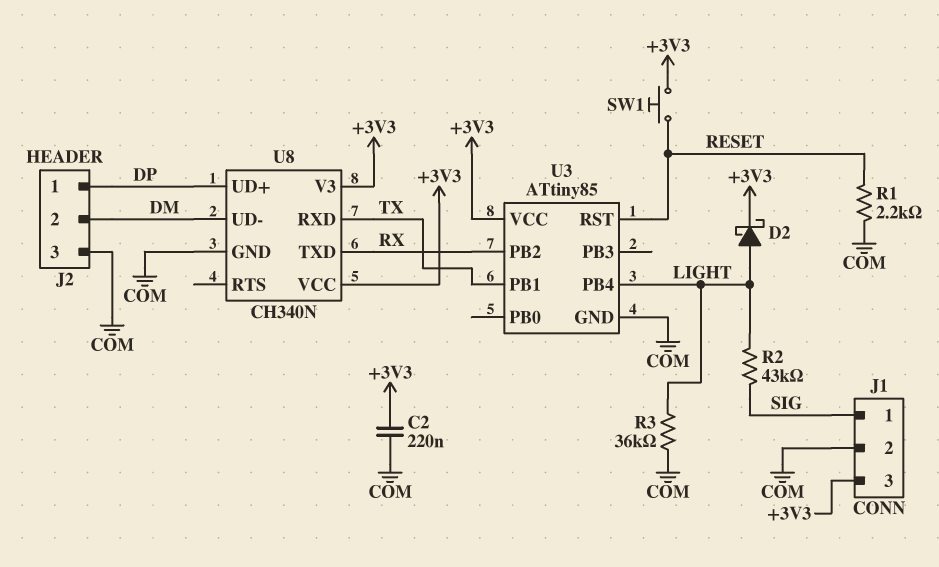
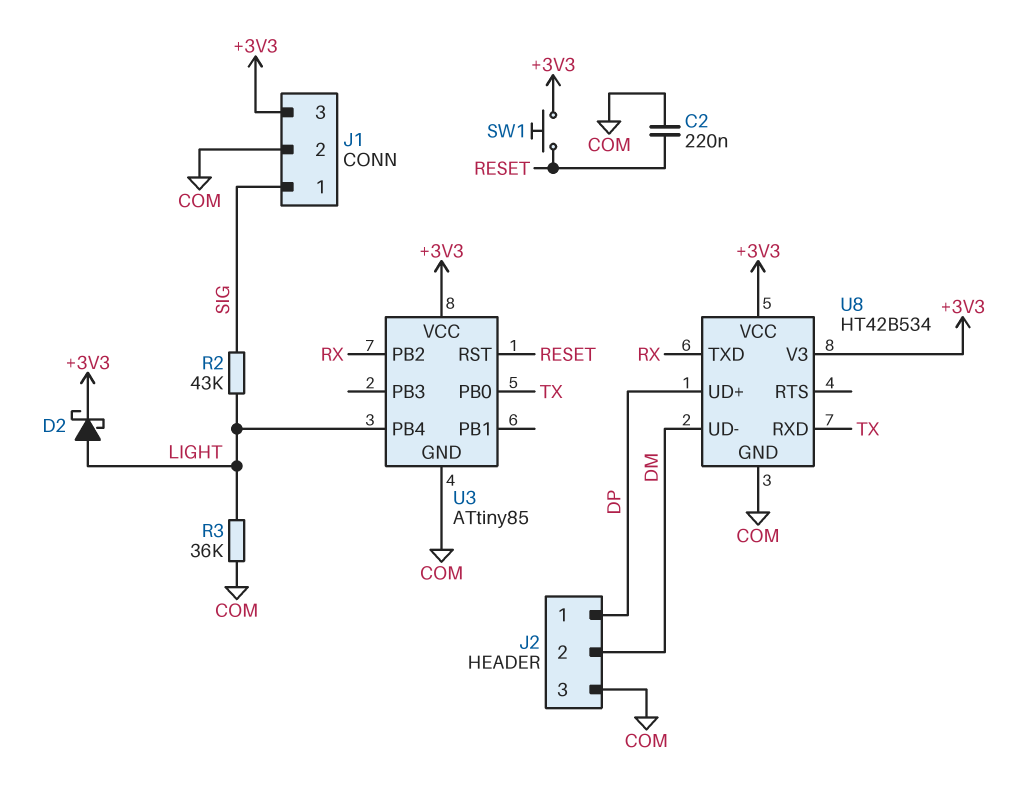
C2: 220nF (+3V3, COM) -> 220nF (COM, RESET)
R1: 2.2k (COM, RESET) -> none
U3 pin PB0: none -> TX
U3 pin PB1: TX -> none
U8: CH340N -> HT42B534

